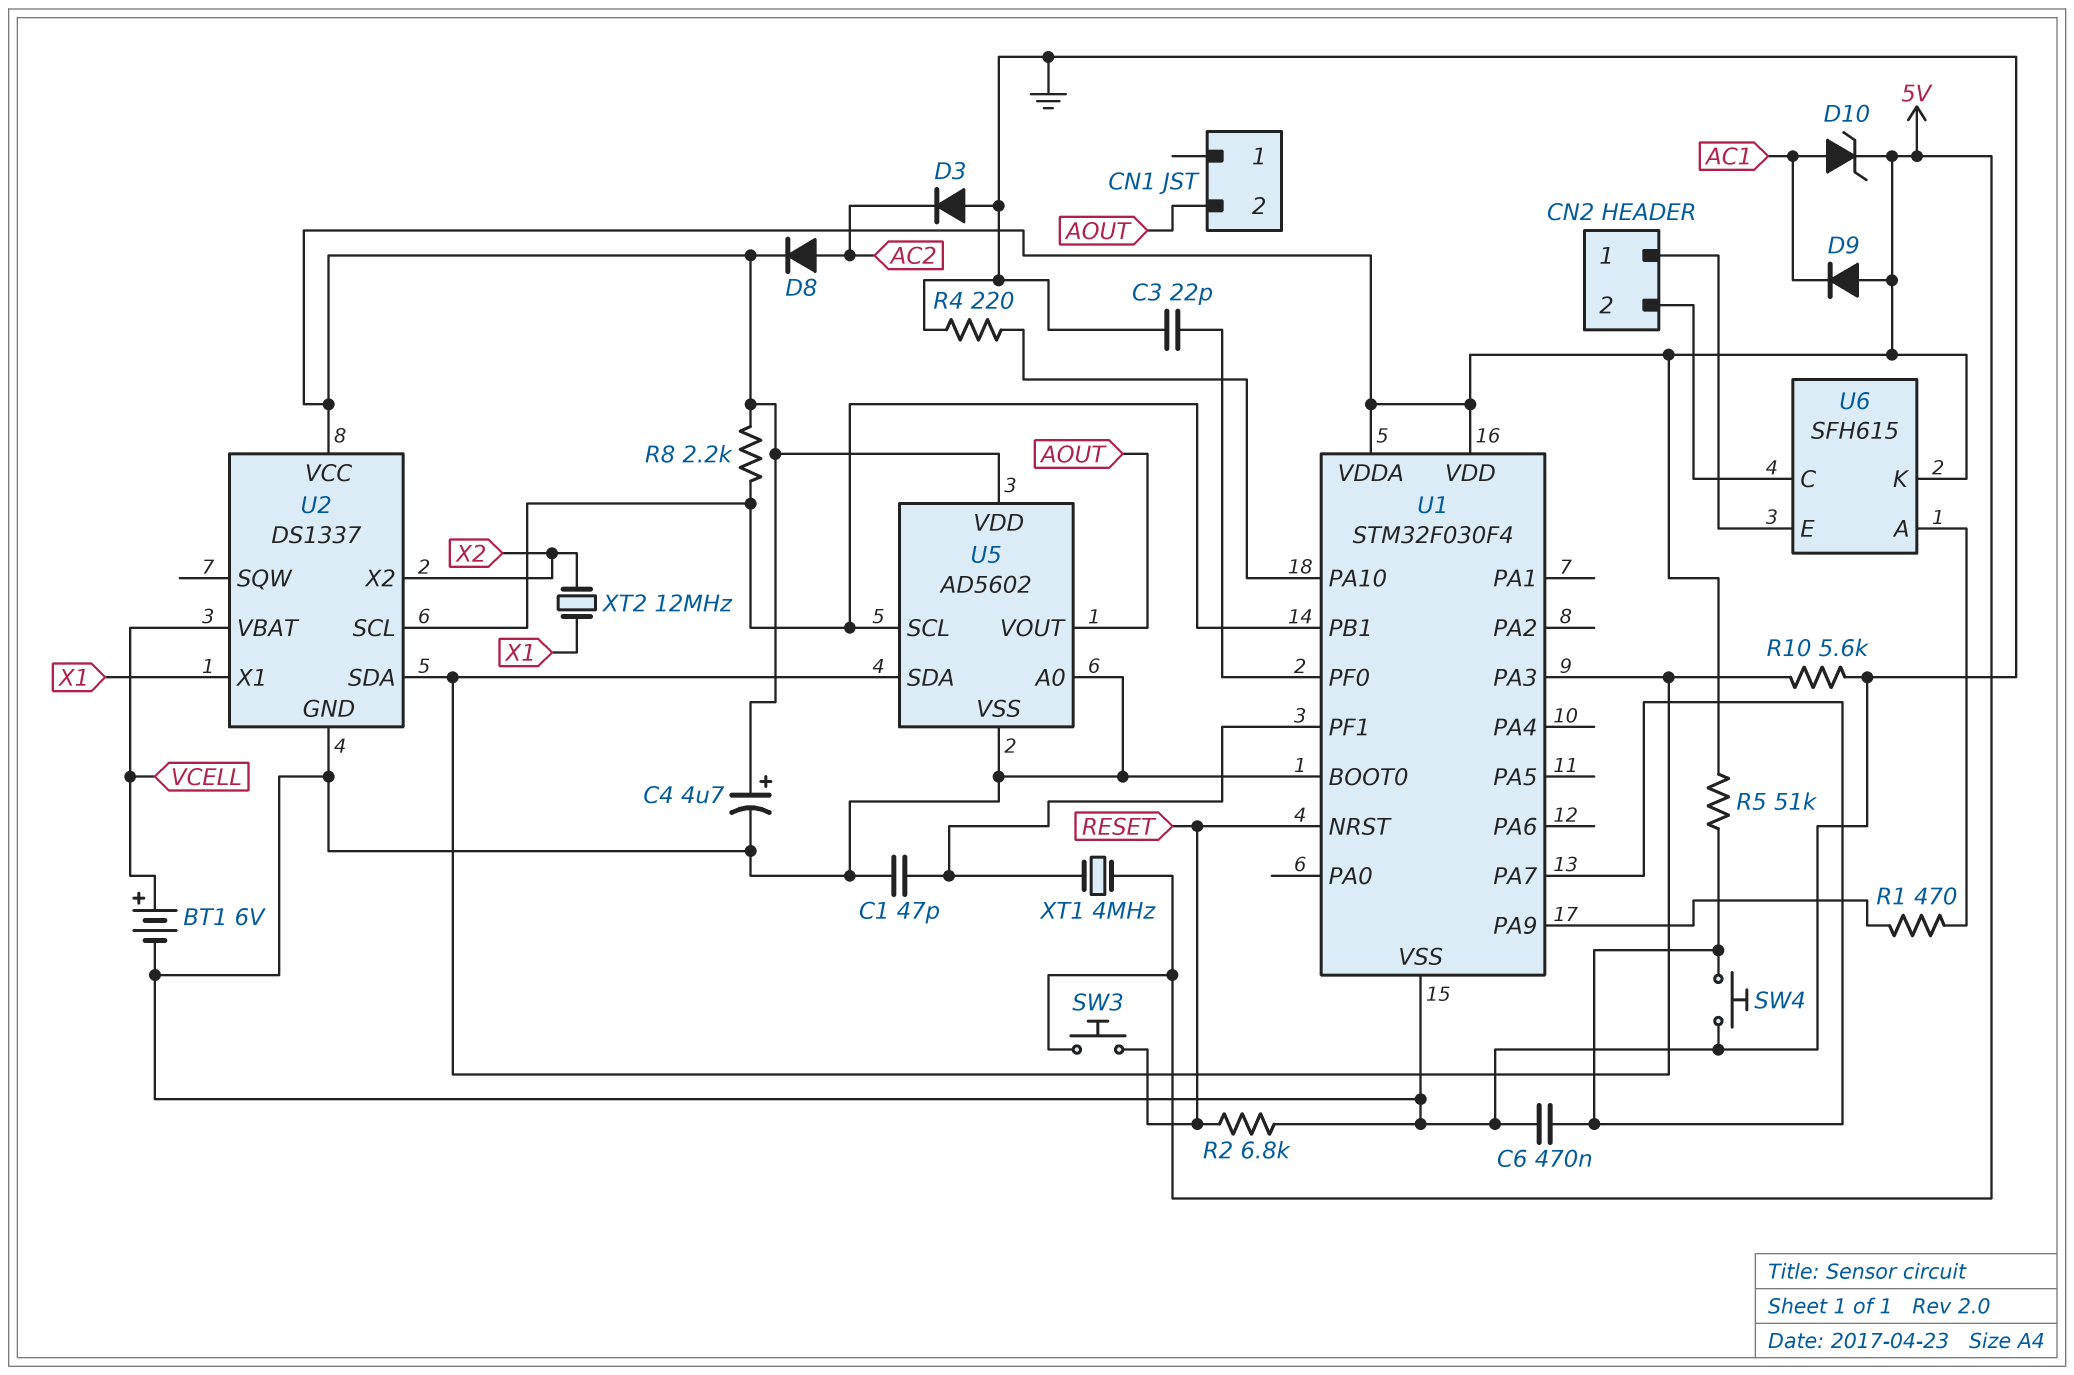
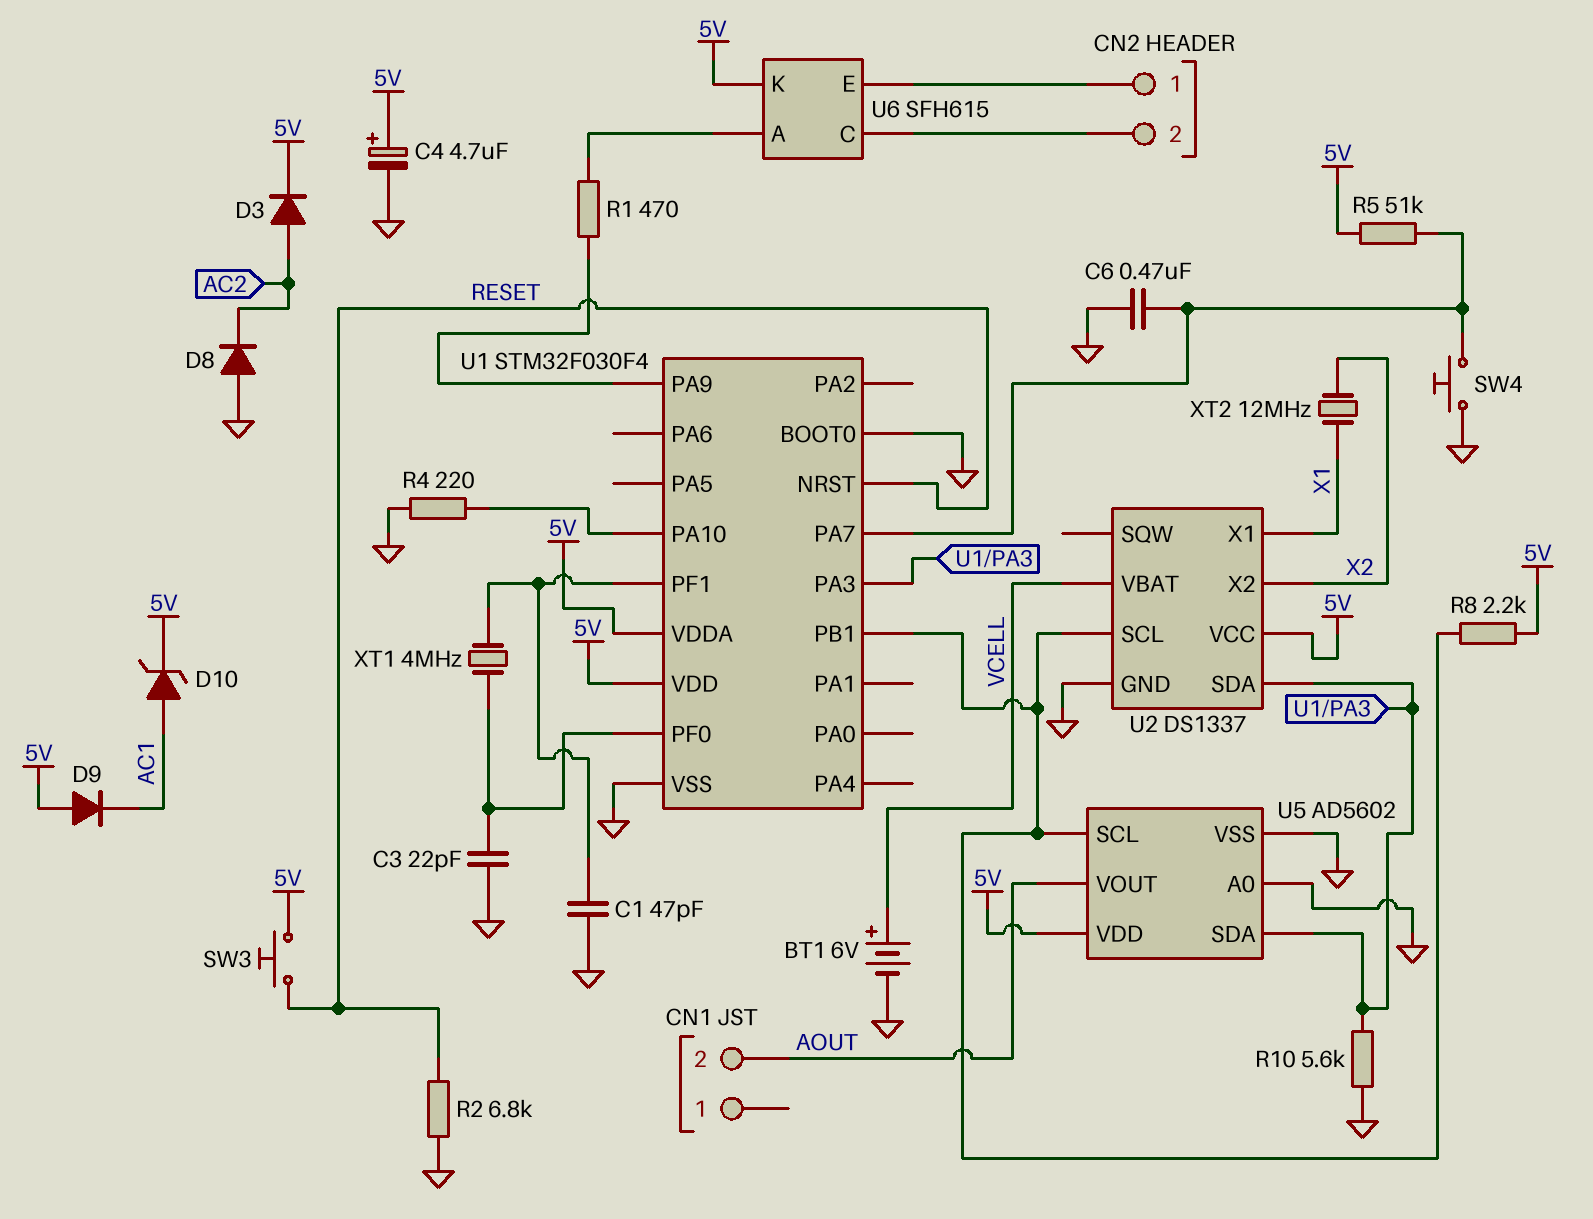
D3: diode (A GND, K AC2) -> diode (A AC2, K 5V)
D8: diode (A AC2, K 5V) -> diode (A GND, K AC2)
XT1: 4MHz (5V, U1/PF1) -> 4MHz (U1/PF0, U1/PF1)

